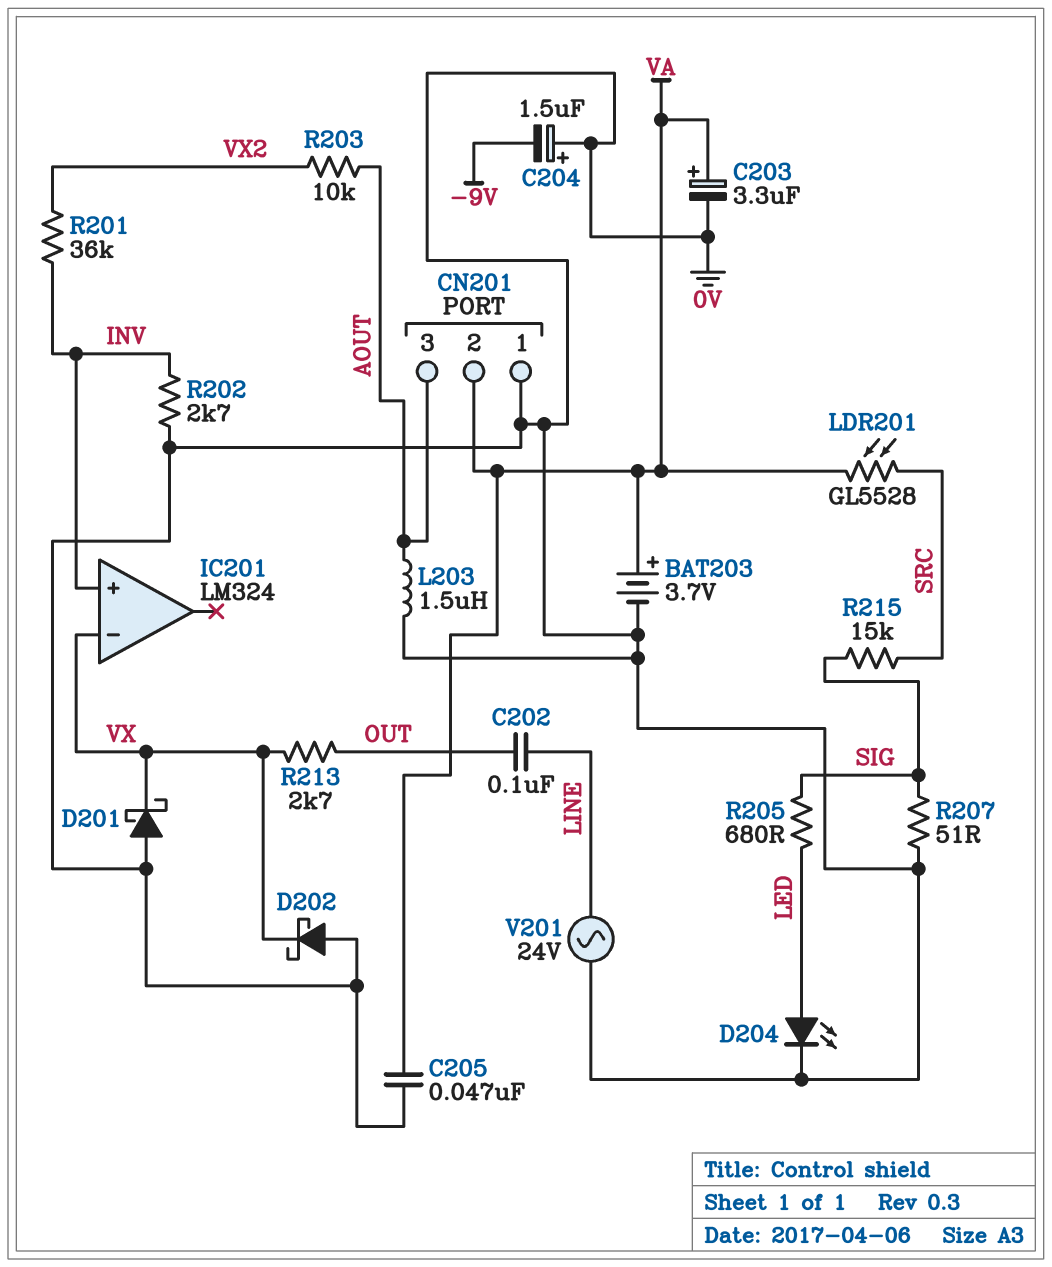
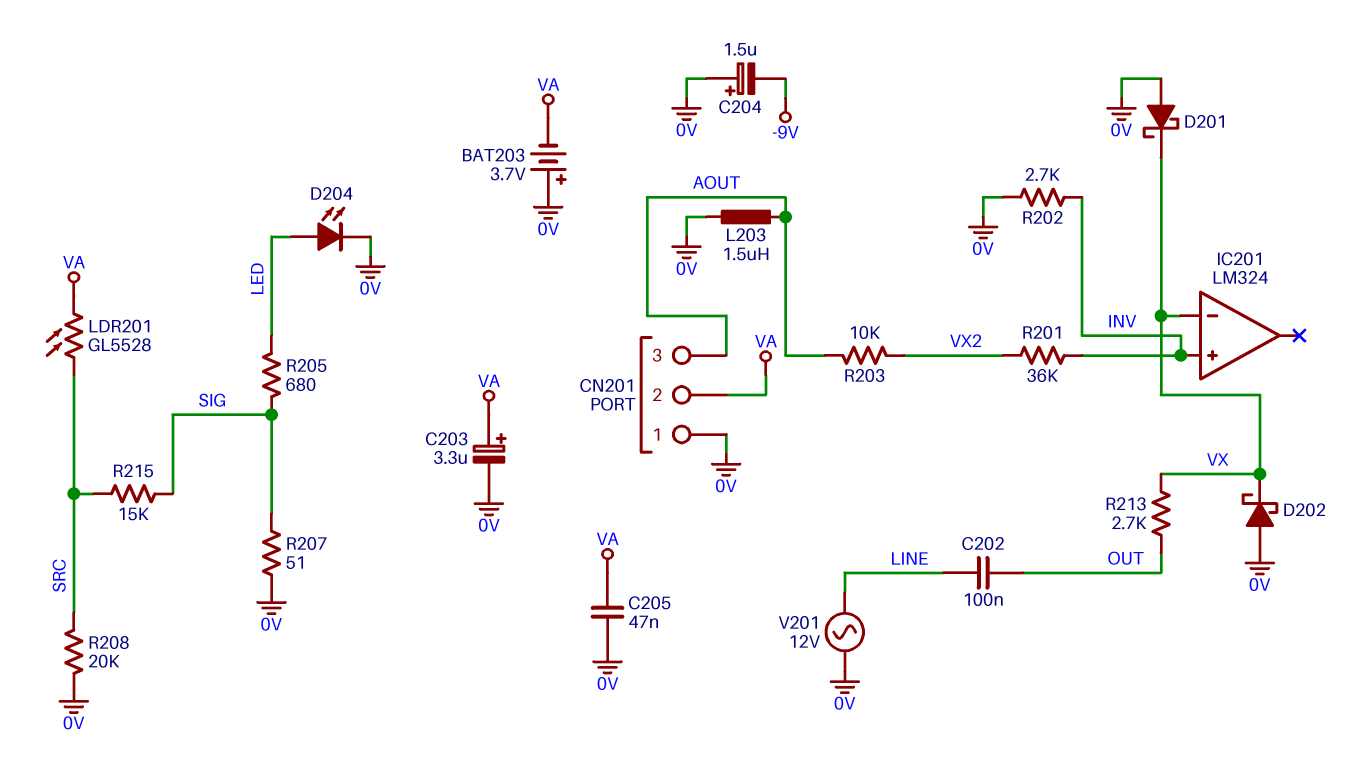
BAT203: 3.7V (plus VA, minus 0V) -> 3.7V (plus 0V, minus VA)
R208: none -> 20k (0V, SRC)
V201: AC 24V (0V, LINE) -> AC 12V (0V, LINE)

